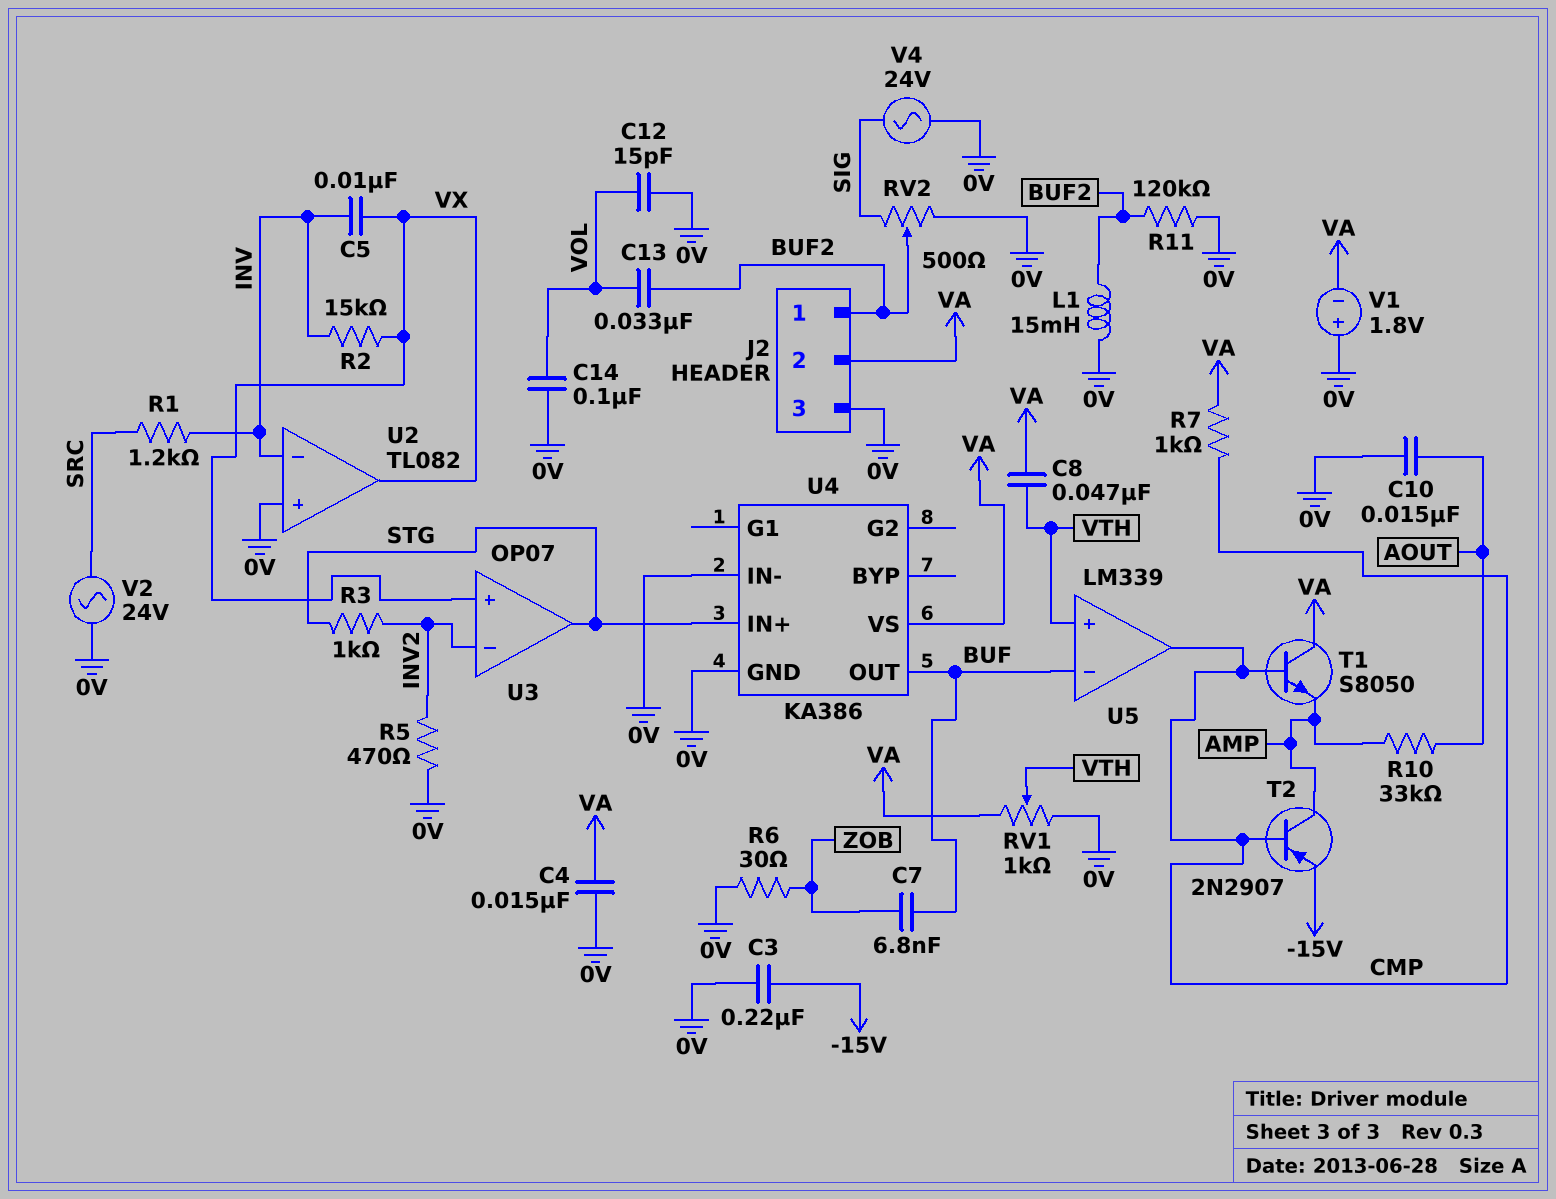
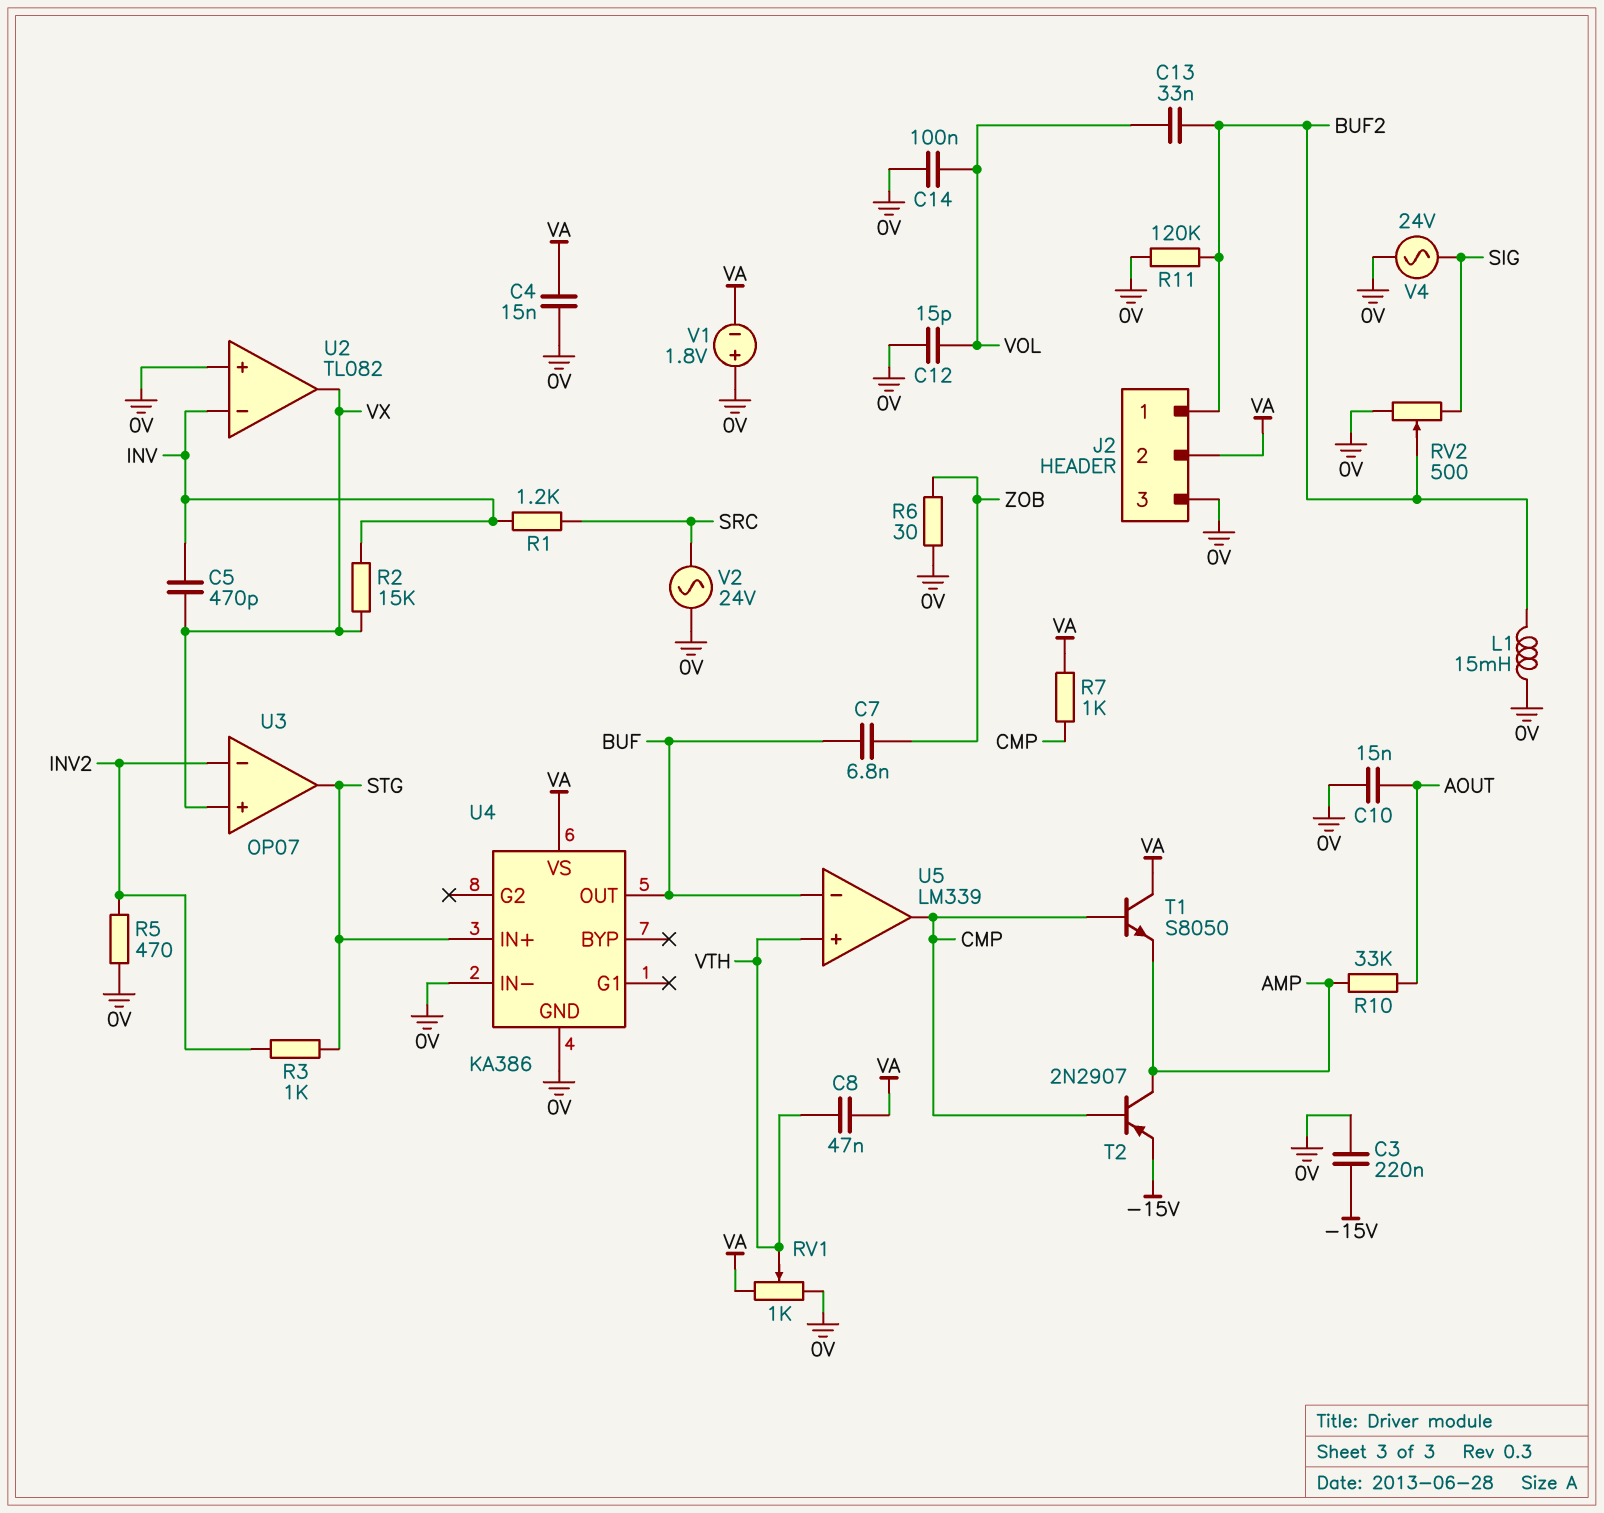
C5: 10nF (INV, VX) -> 470pF (INV, VX)

